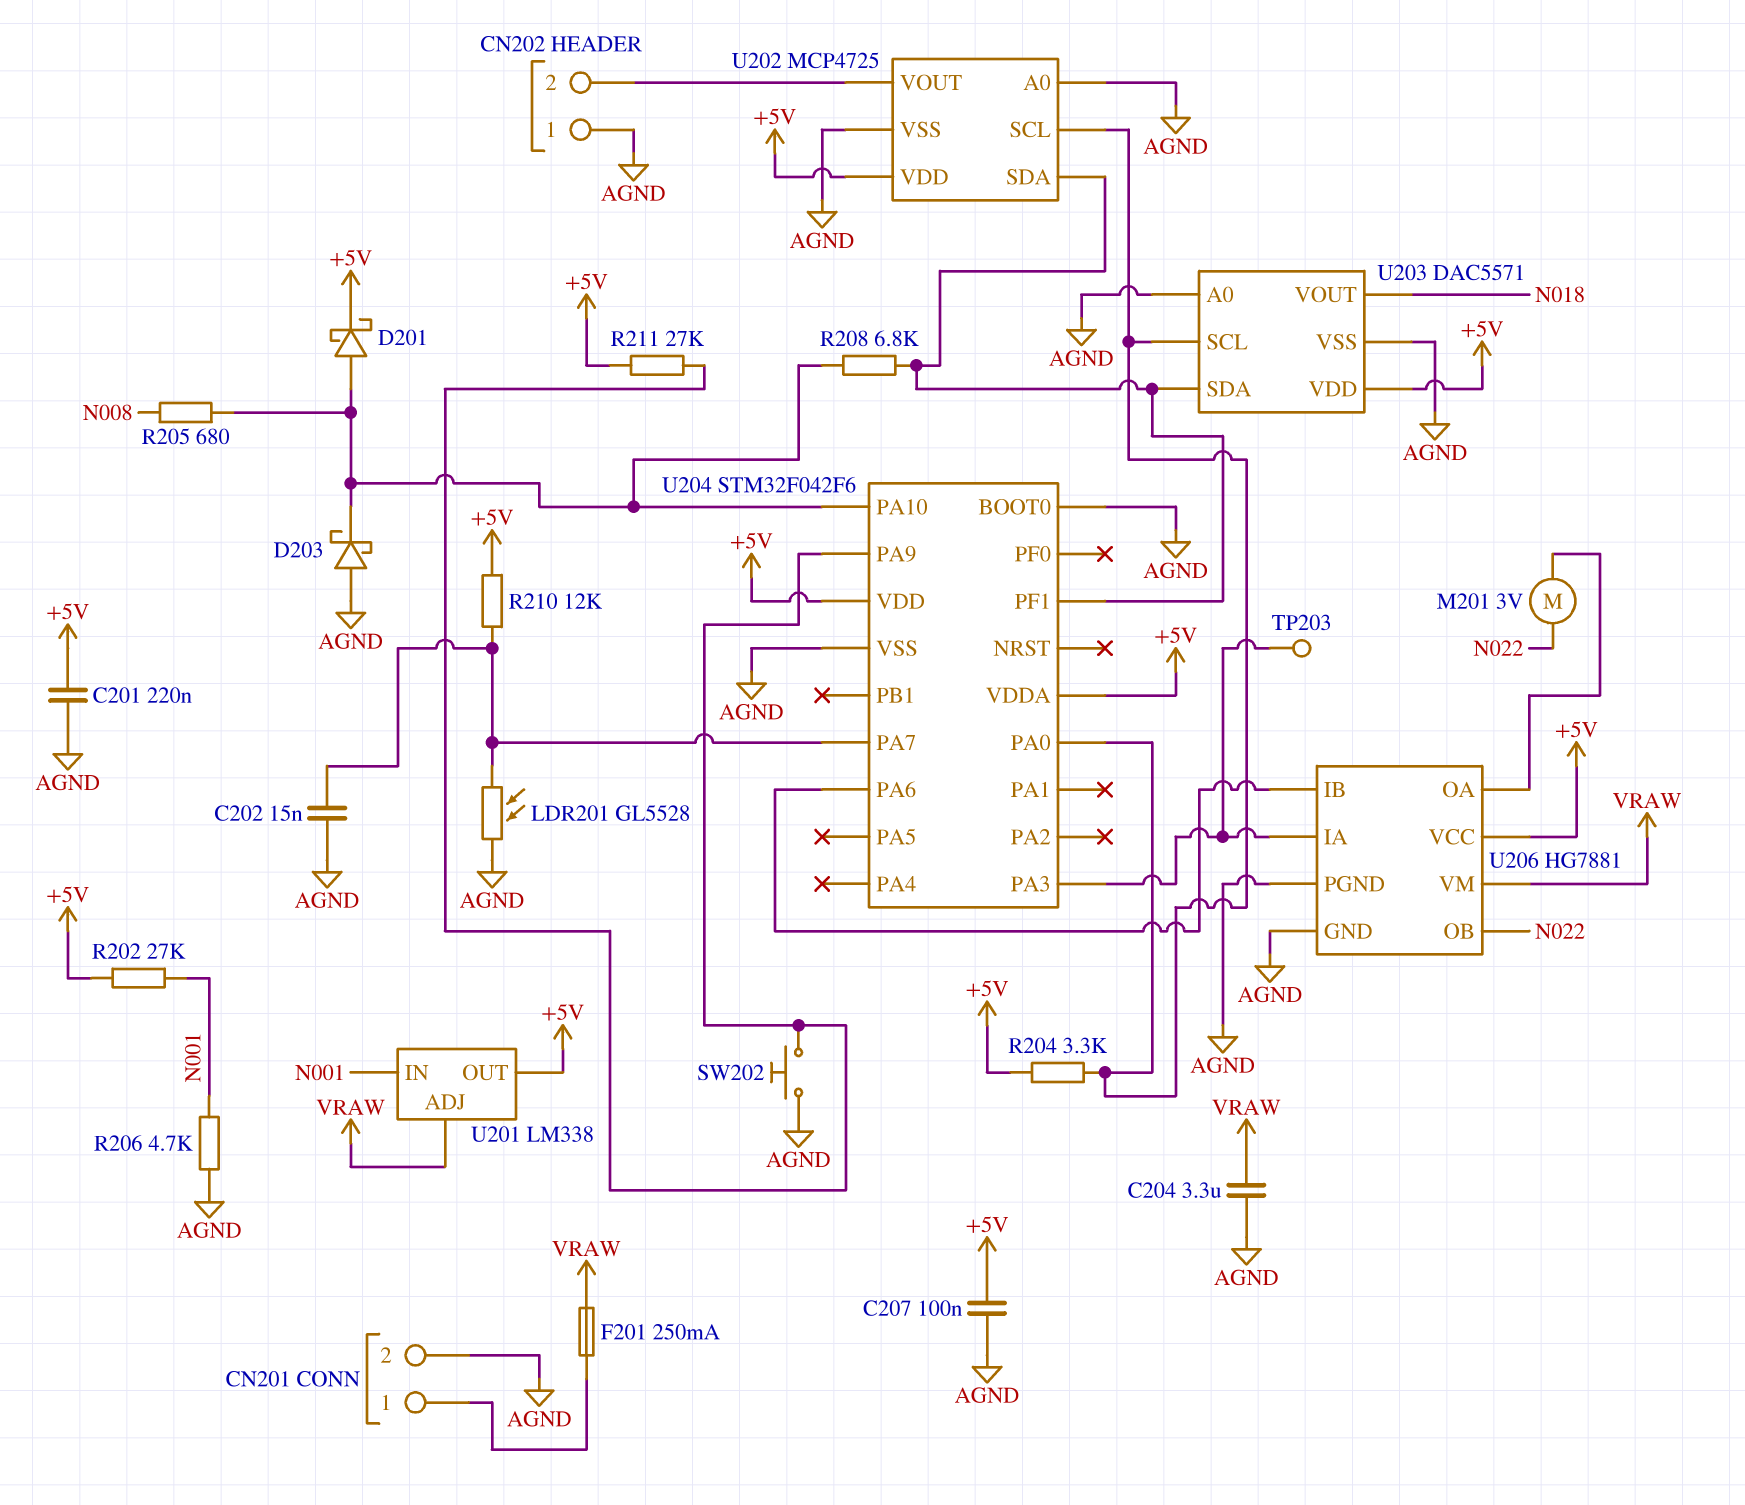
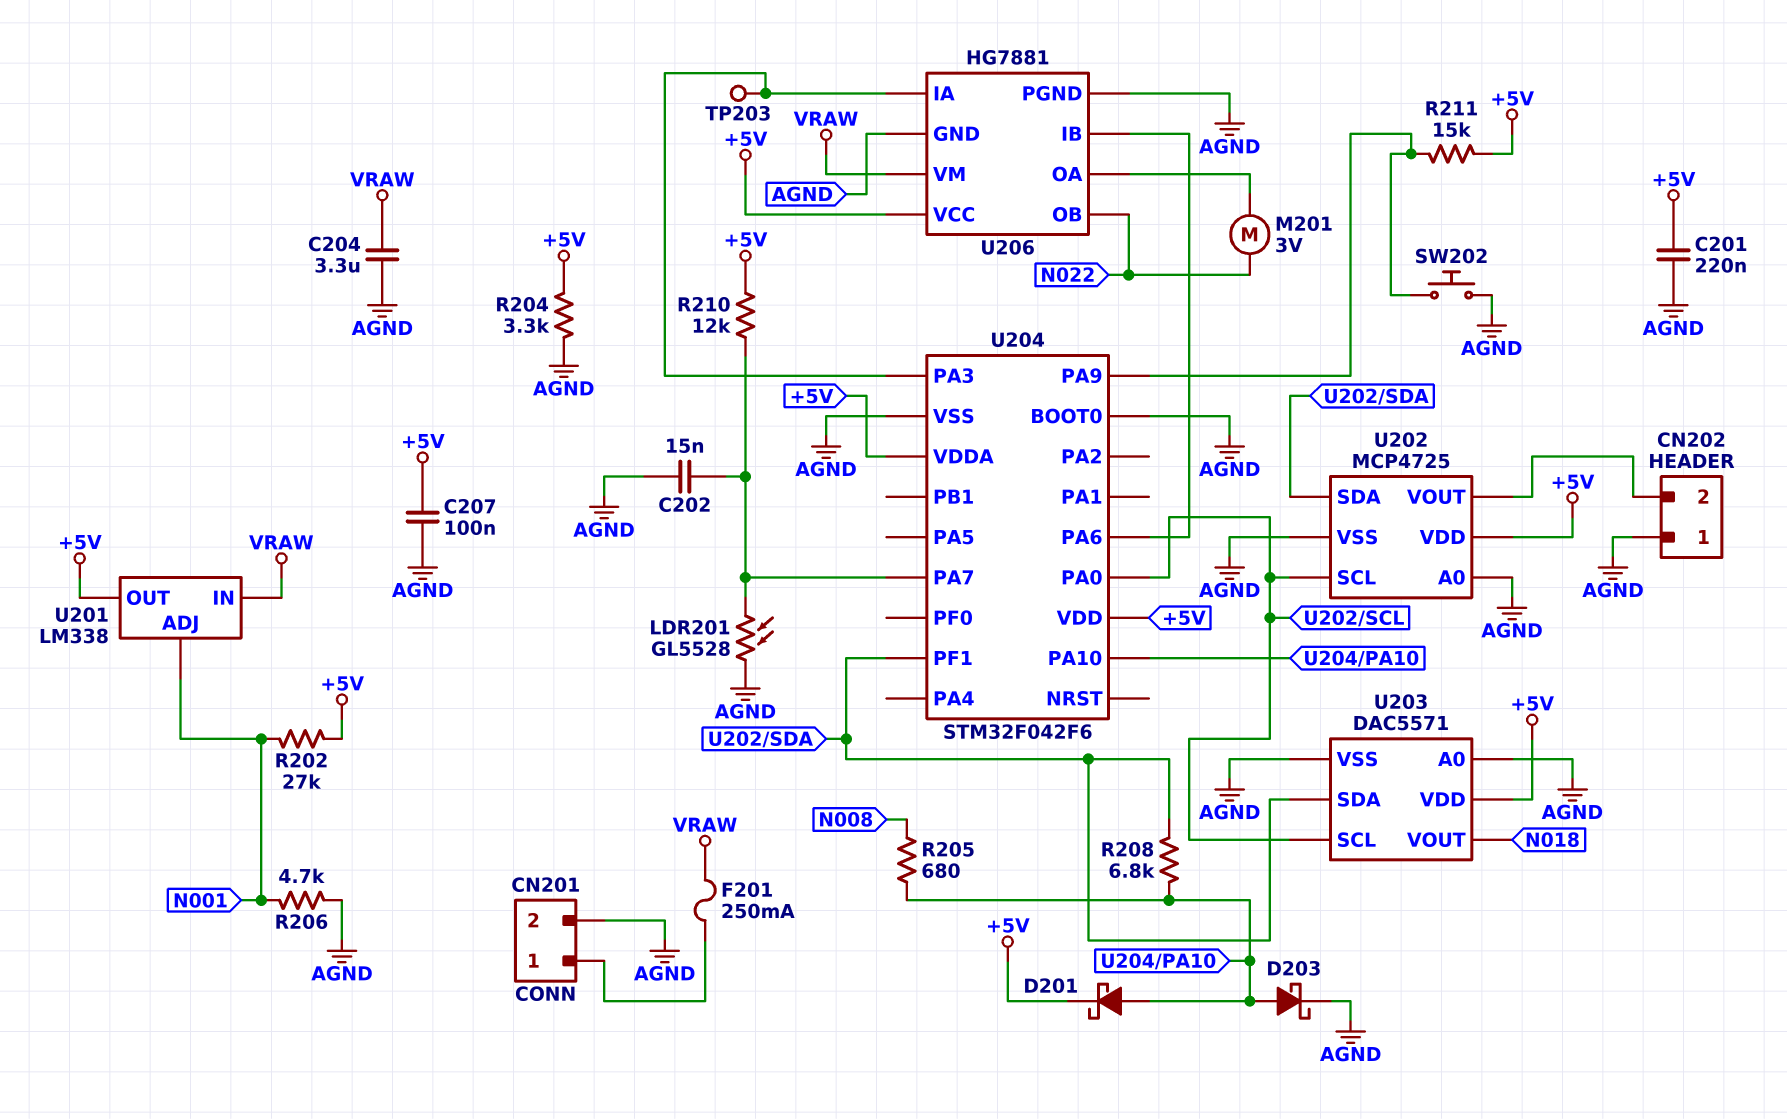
D203: schottky (A AGND, K U204/PA10) -> schottky (A U204/PA10, K AGND)
R204: 3.3k (+5V, U202/SCL) -> 3.3k (+5V, AGND)
R211: 27k (+5V, U204/PA9) -> 15k (+5V, U204/PA9)
U201 pin ADJ: VRAW -> N001
U201 pin IN: N001 -> VRAW

